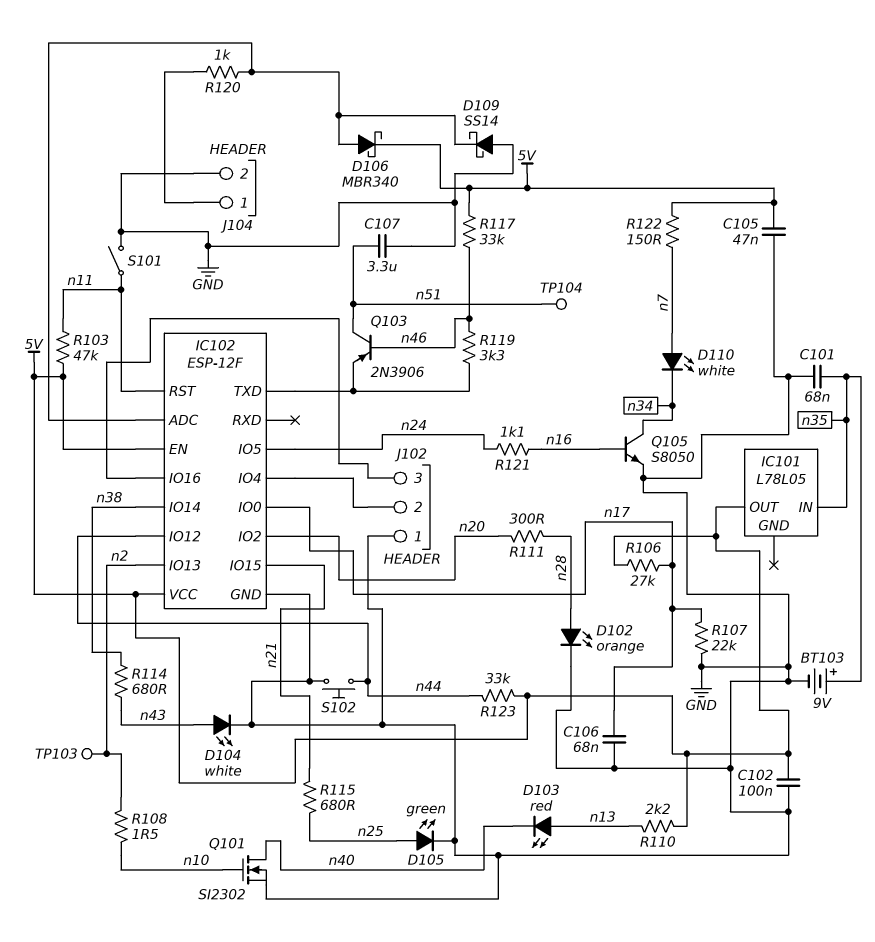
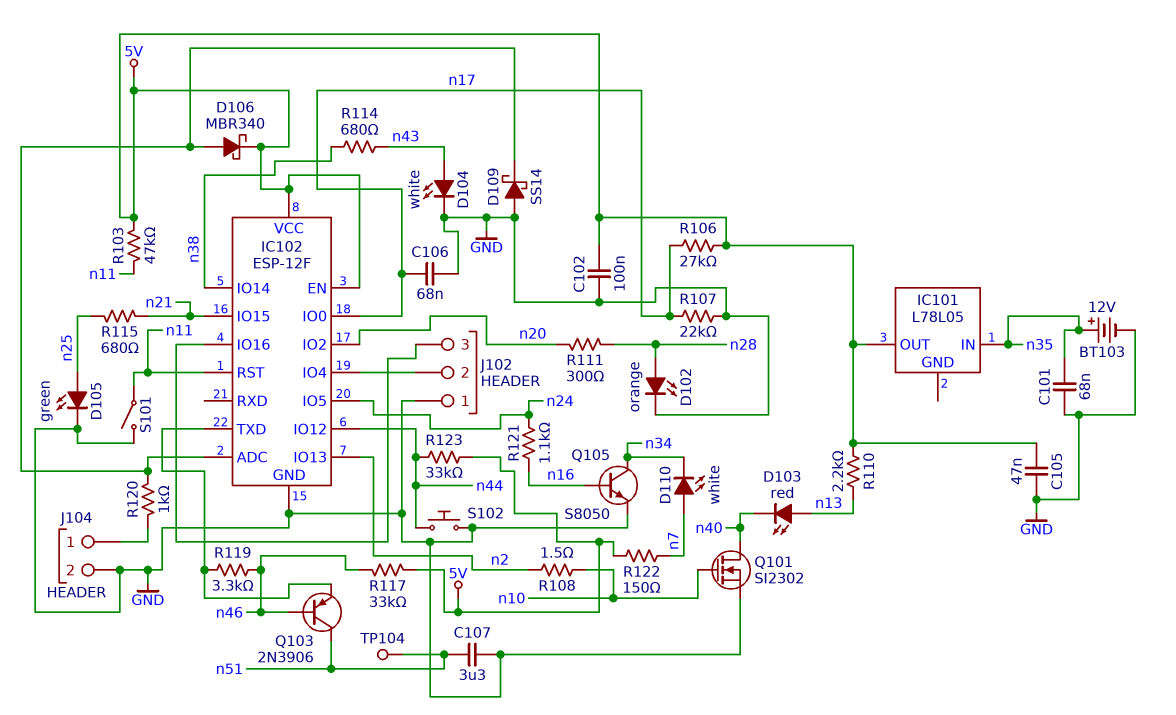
BT103: 9V (plus n35, minus GND) -> 12V (plus n35, minus GND)
TP103: test point (n2) -> none

